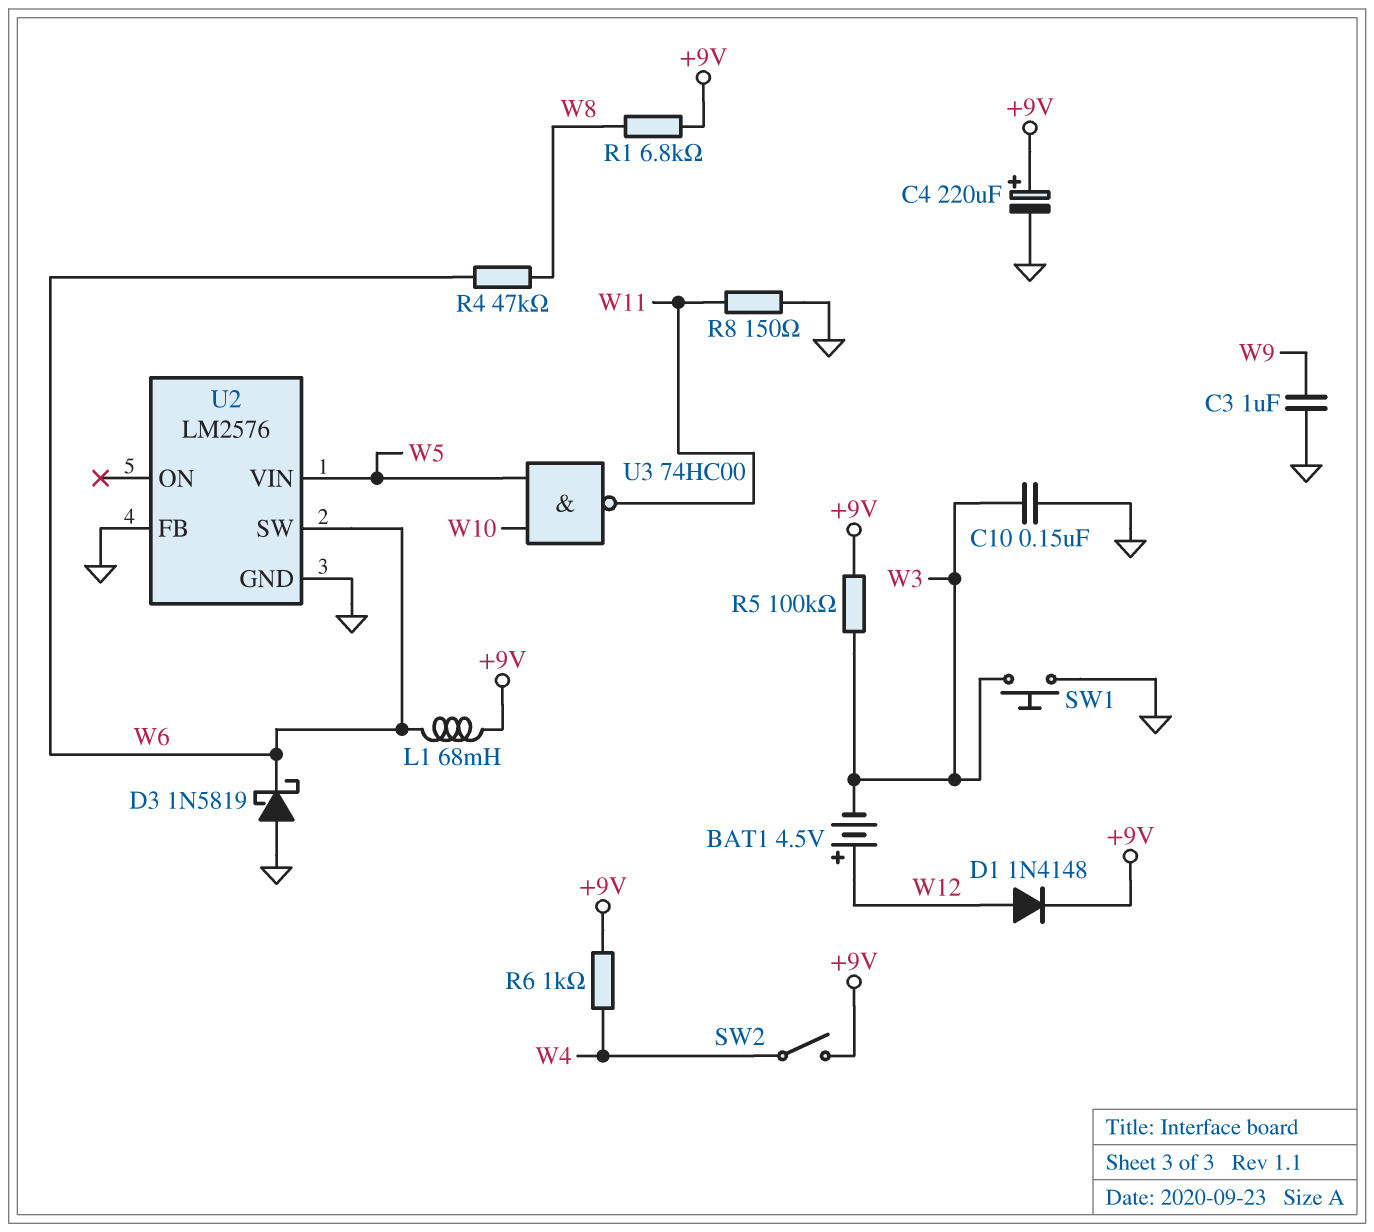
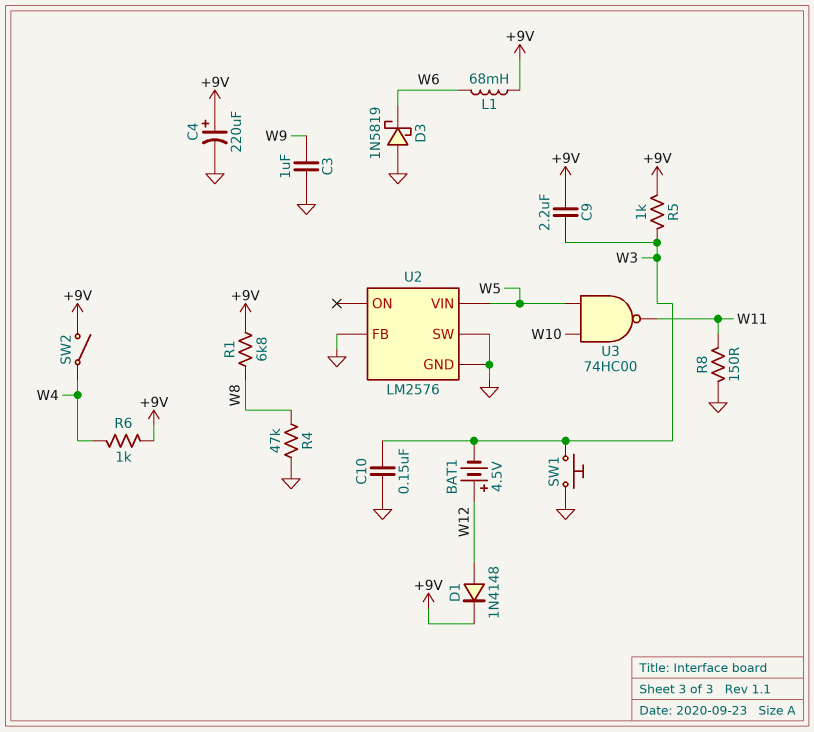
C9: none -> 2.2uF (+9V, W3)
R4: 47k (W6, W8) -> 47k (GND, W8)
R5: 100k (+9V, W3) -> 1k (+9V, W3)
U2 pin SW: W6 -> GND

